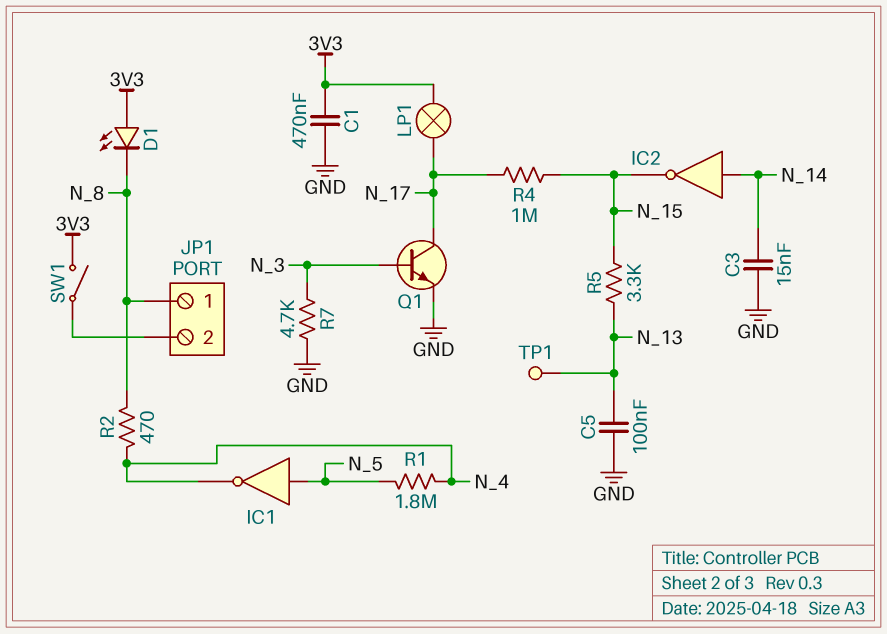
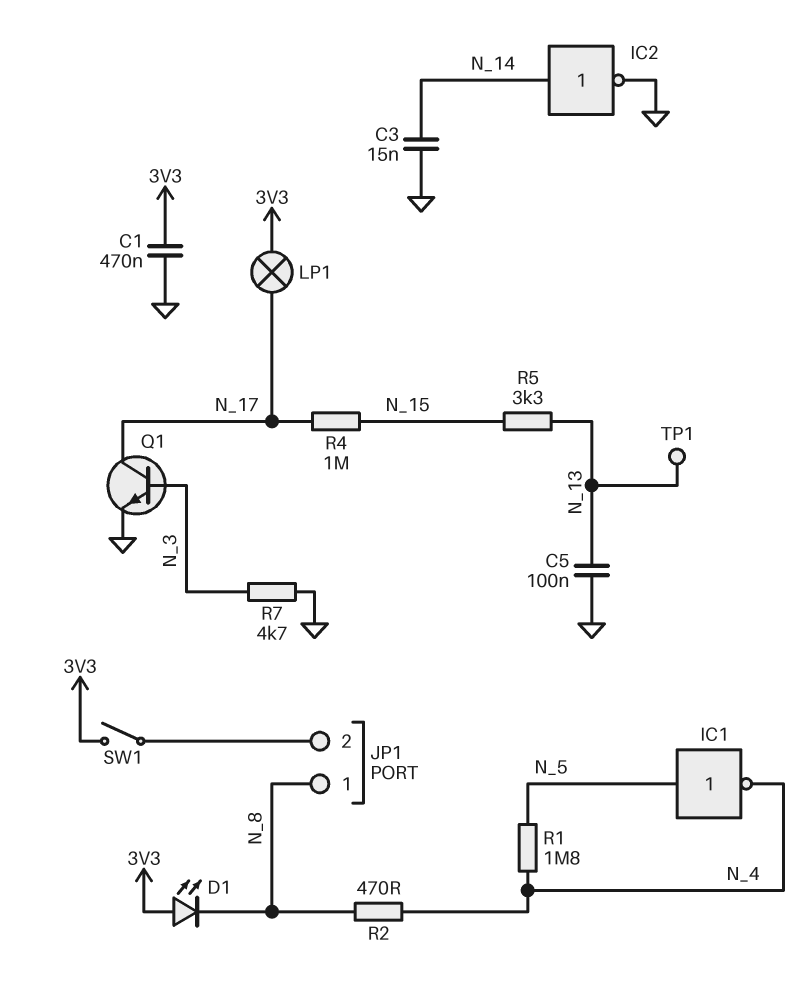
IC2: NOT (in N_14, out N_15) -> NOT (in N_14, out GND)

